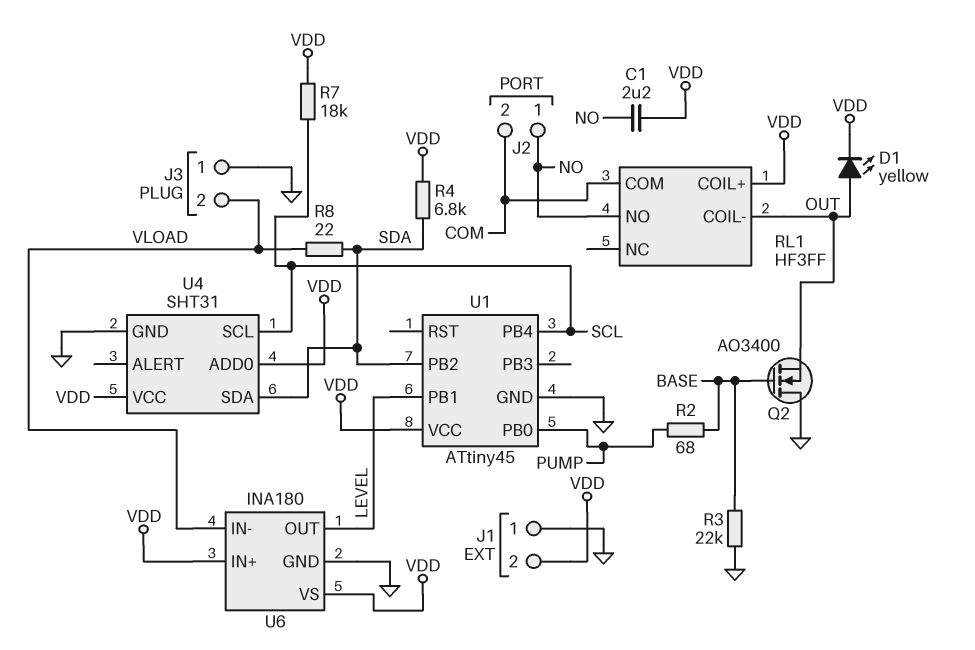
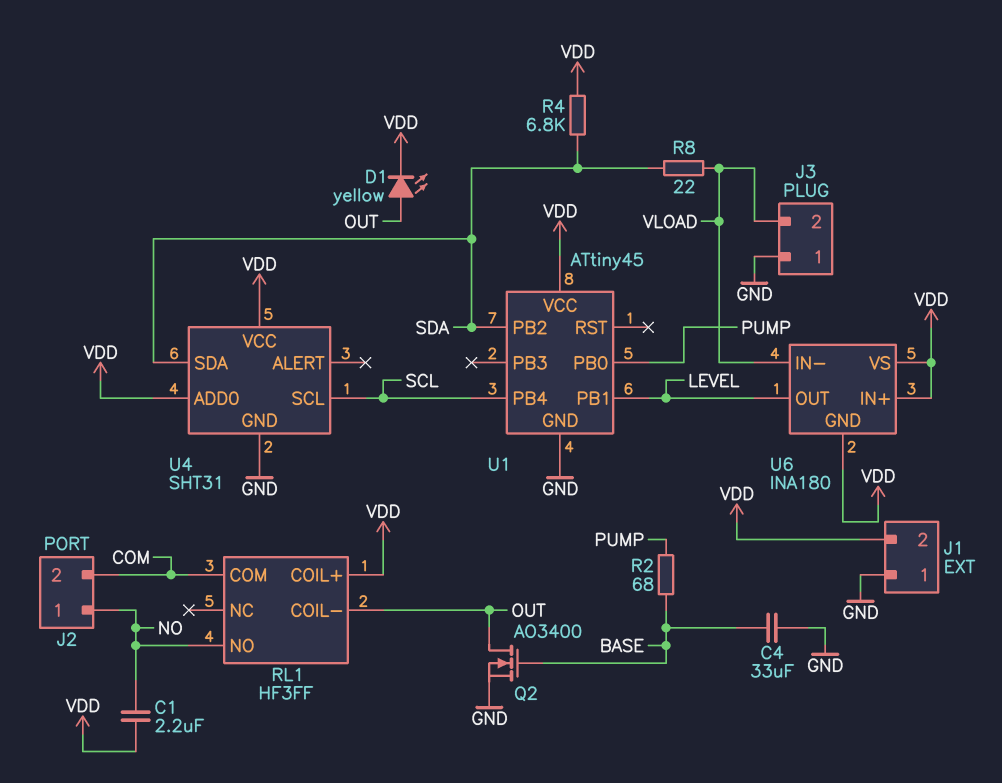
C4: none -> 33uF (BASE, GND)
Q2: NMOS AO3400 (G BASE, D GND, S OUT) -> NMOS AO3400 (G BASE, D OUT, S GND)
R3: 22k (BASE, GND) -> none
R7: 18k (SCL, VDD) -> none
U6 pin GND: GND -> VDD

